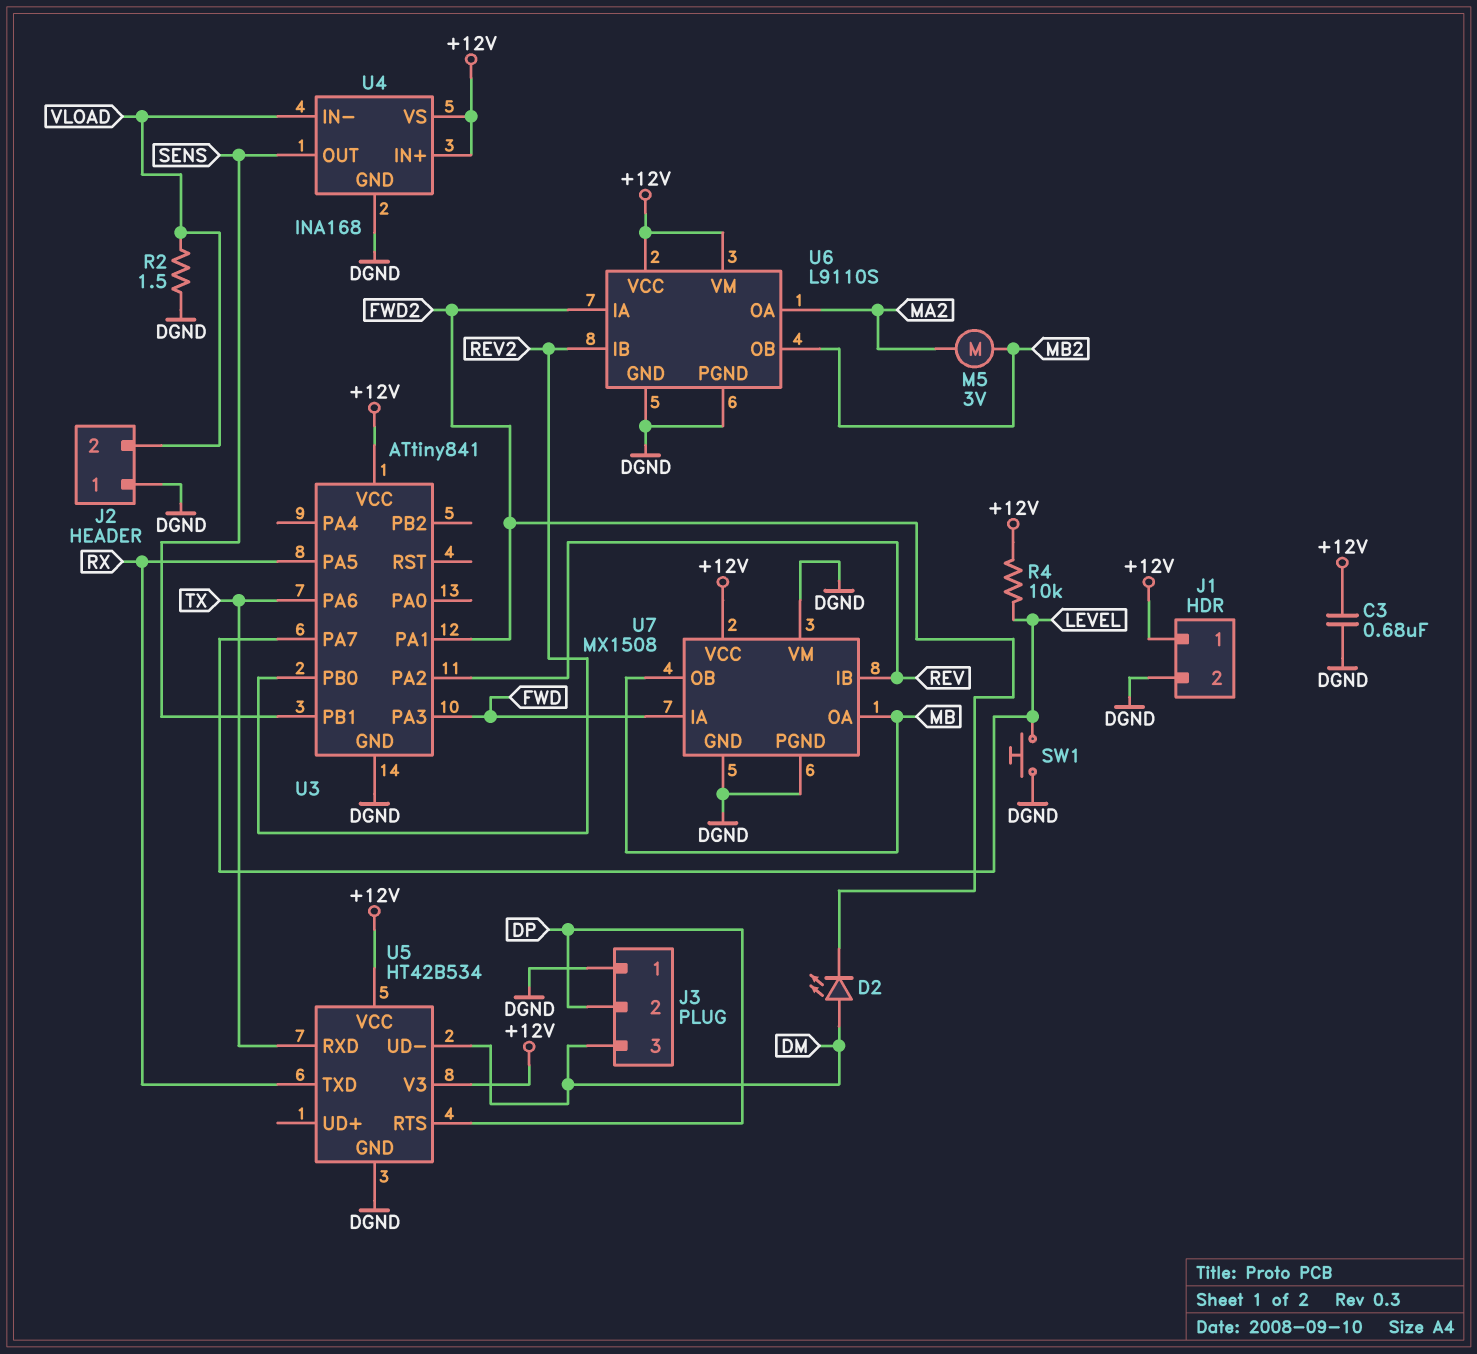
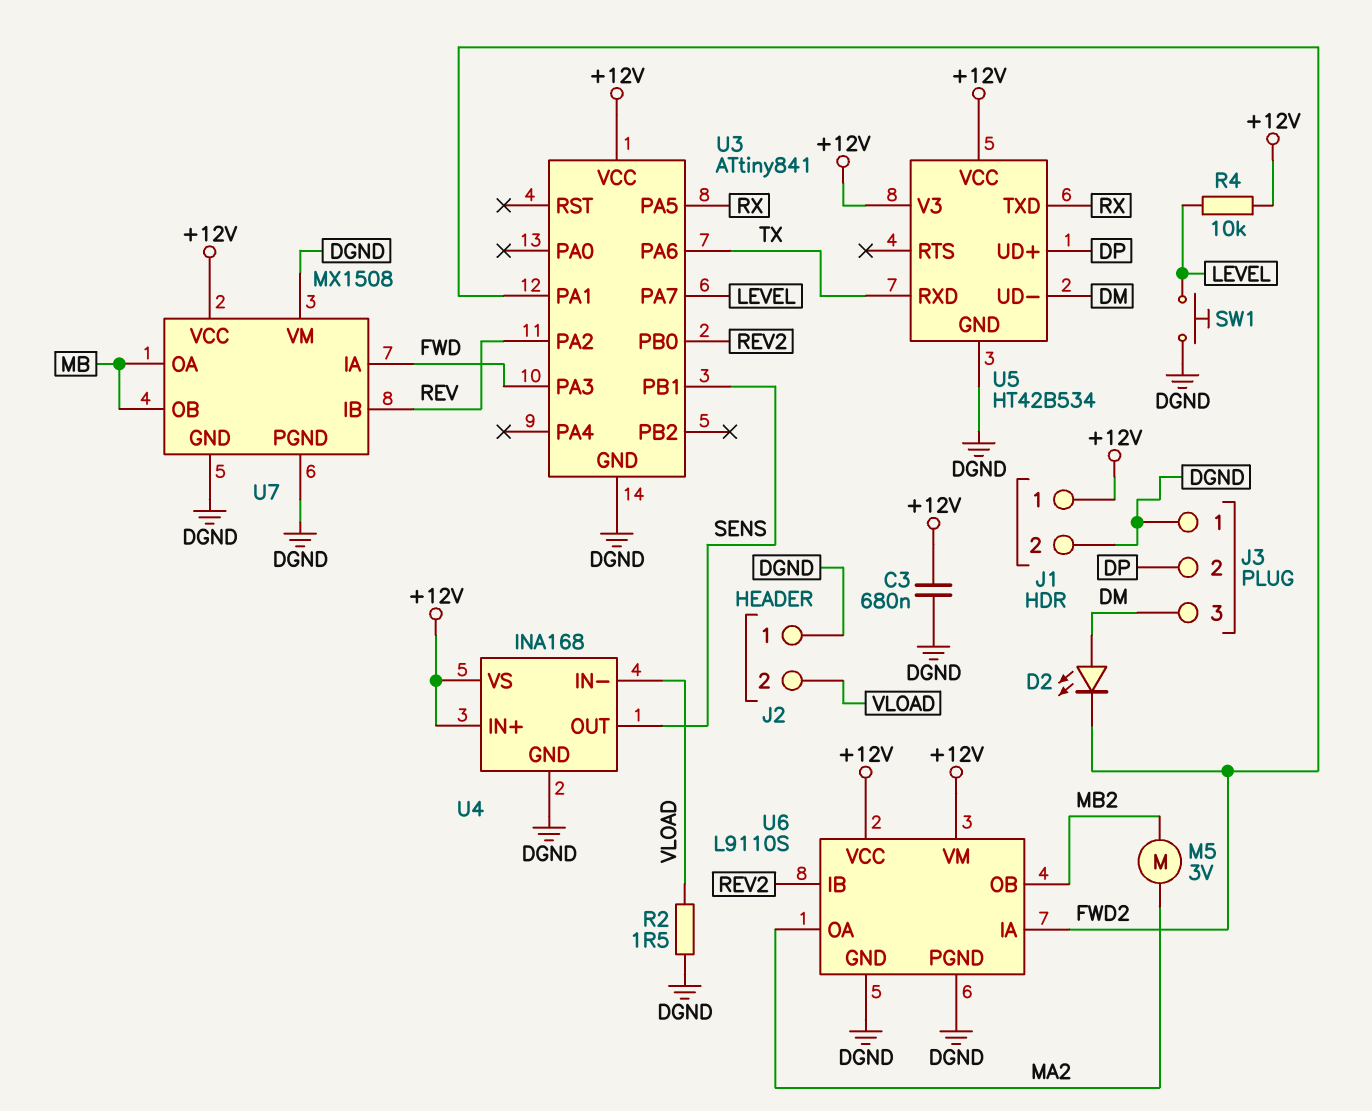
U5 pin RTS: DP -> none
U5 pin UD+: none -> DP

